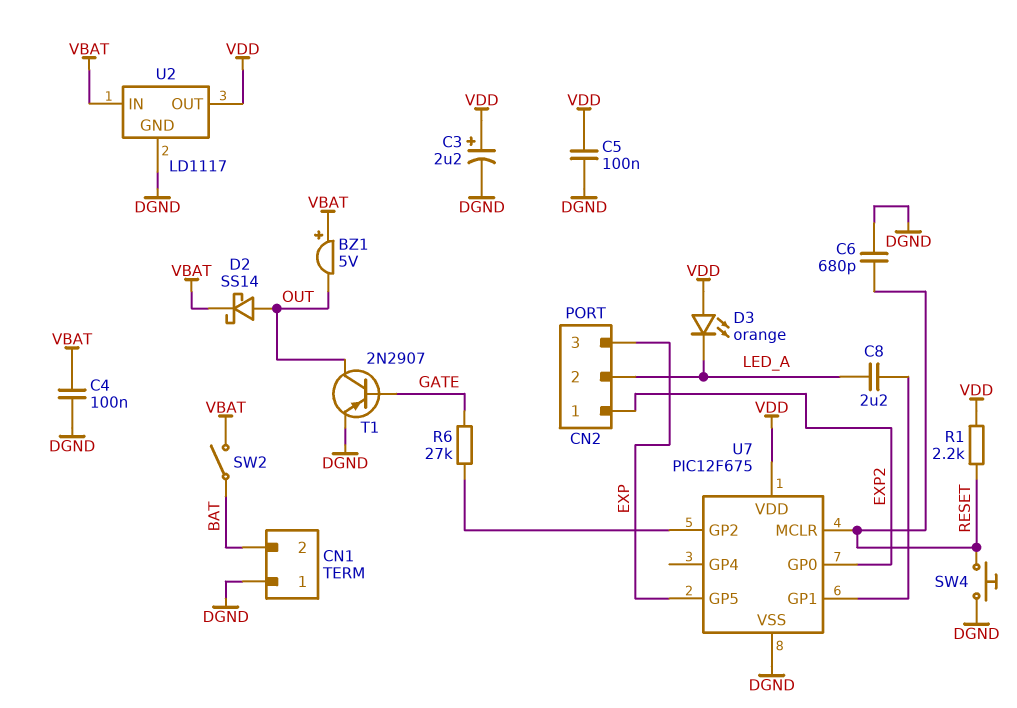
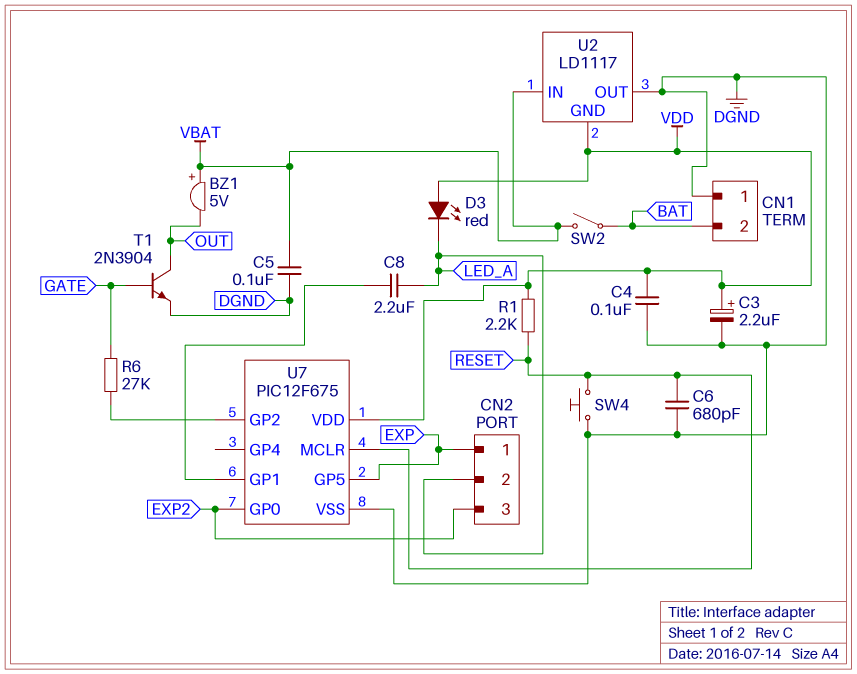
C4: 100nF (DGND, VBAT) -> 100nF (DGND, VDD)
C5: 100nF (DGND, VDD) -> 100nF (DGND, VBAT)
CN2 pin 1: EXP2 -> EXP
CN2 pin 3: EXP -> EXP2
D2: schottky SS14 (A OUT, K VBAT) -> none
D3: LED orange (A VDD, K LED_A) -> LED red (A VDD, K LED_A)
T1: PNP 2N2907 (B GATE, C OUT, E DGND) -> NPN 2N3904 (B GATE, C OUT, E DGND)
U2 pin GND: DGND -> VDD
U2 pin OUT: VDD -> DGND

